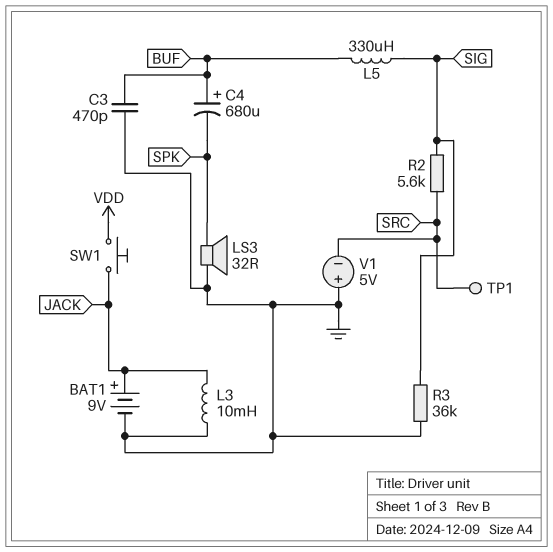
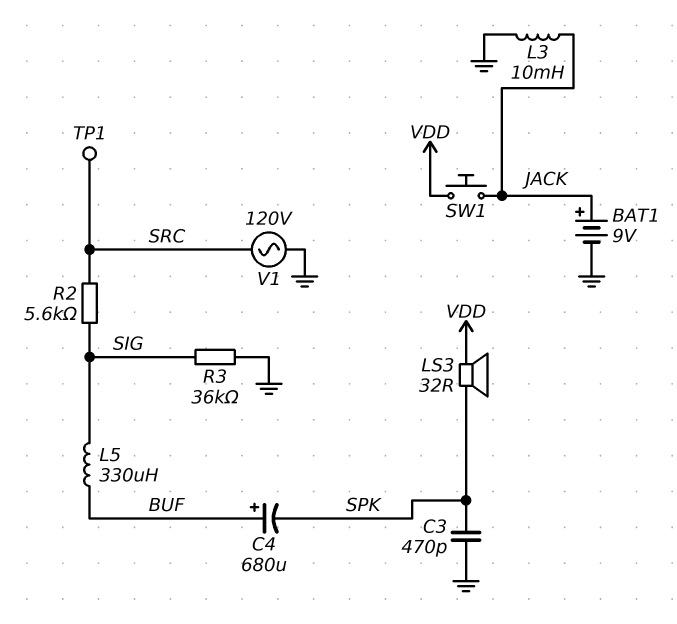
C3: 470pF (BUF, GND) -> 470pF (GND, SPK)
LS3: speaker 32R (GND, SPK) -> speaker 32R (SPK, VDD)
V1: 5V (plus GND, minus SRC) -> AC 120V (GND, SRC)

